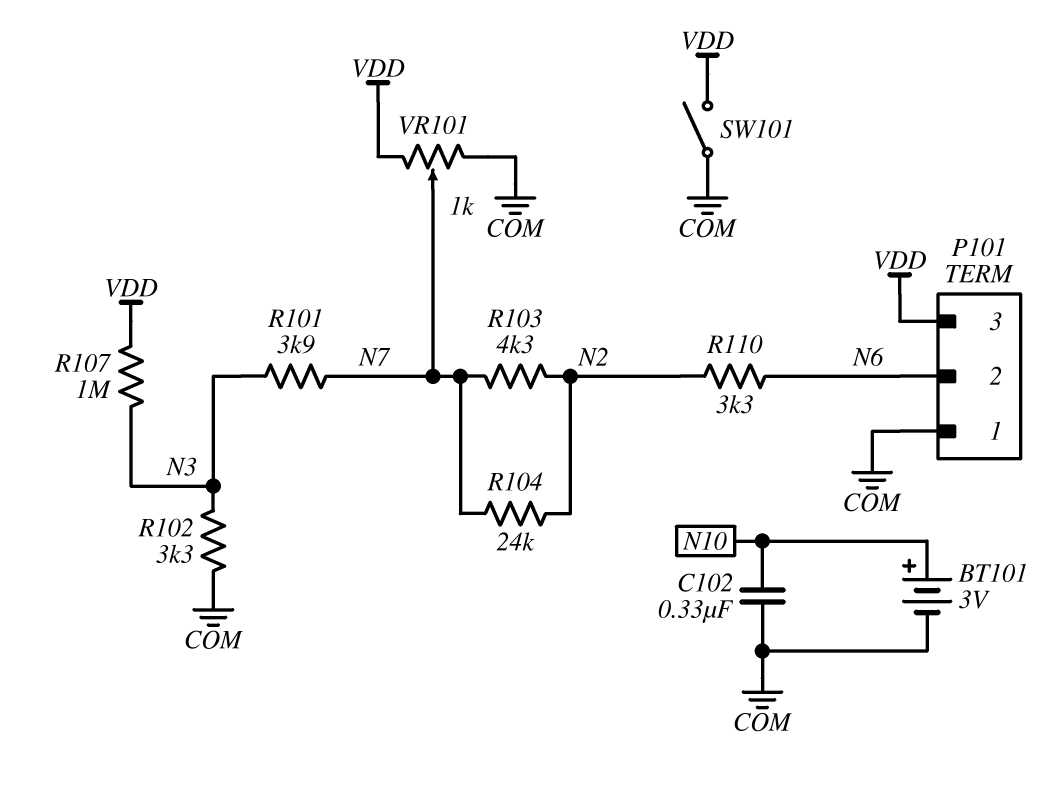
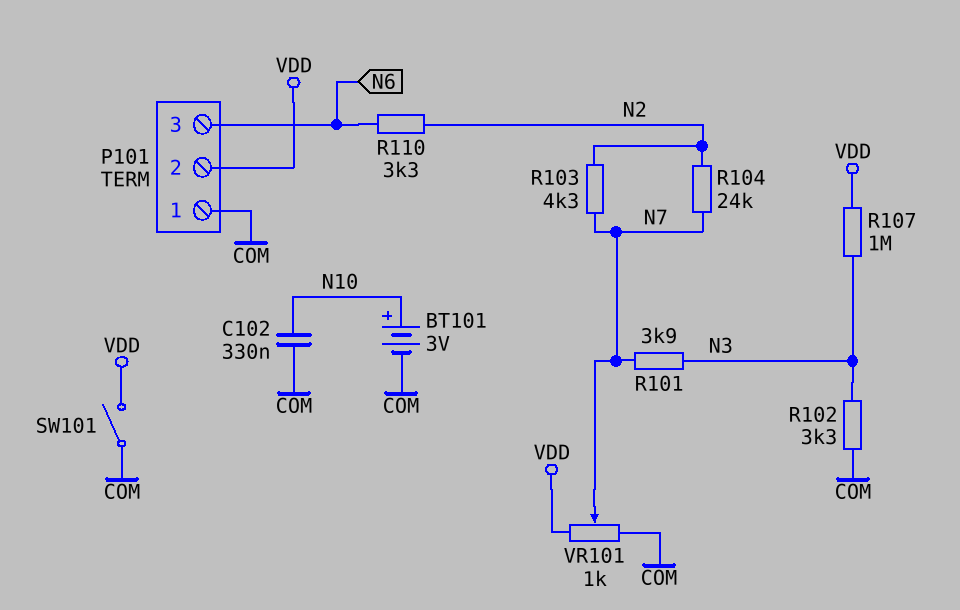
P101 pin 2: N6 -> VDD
P101 pin 3: VDD -> N6

